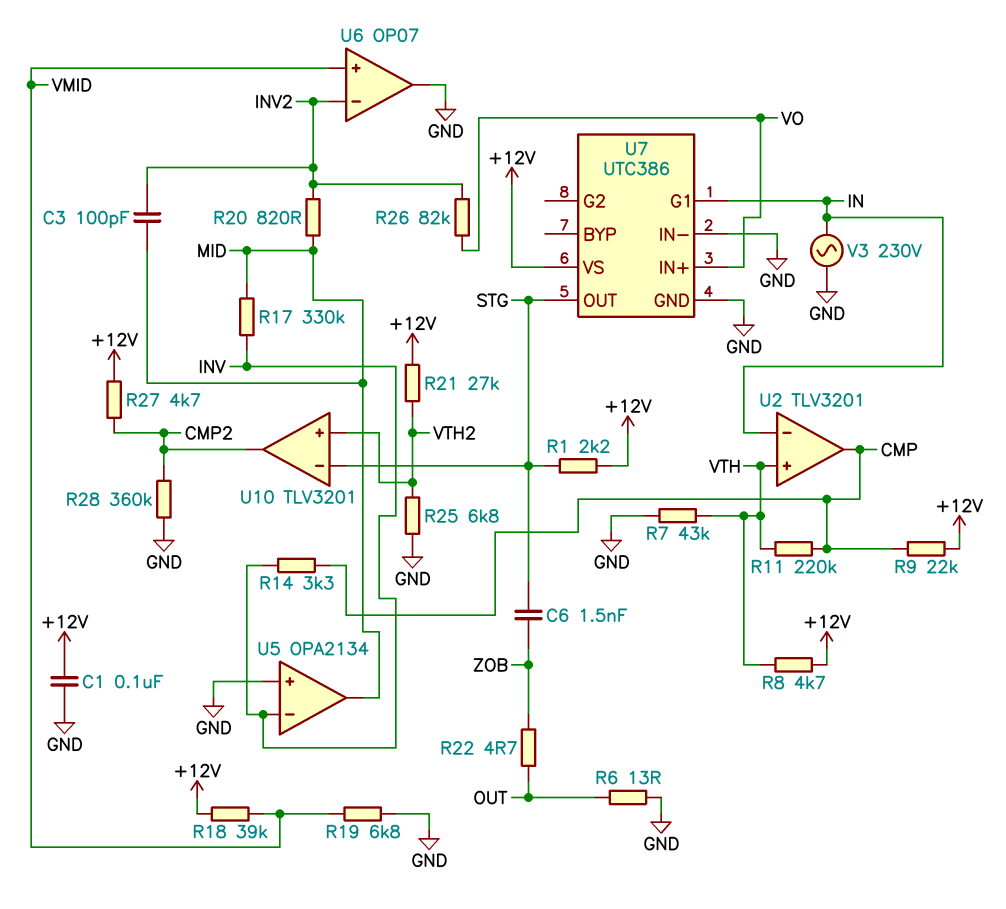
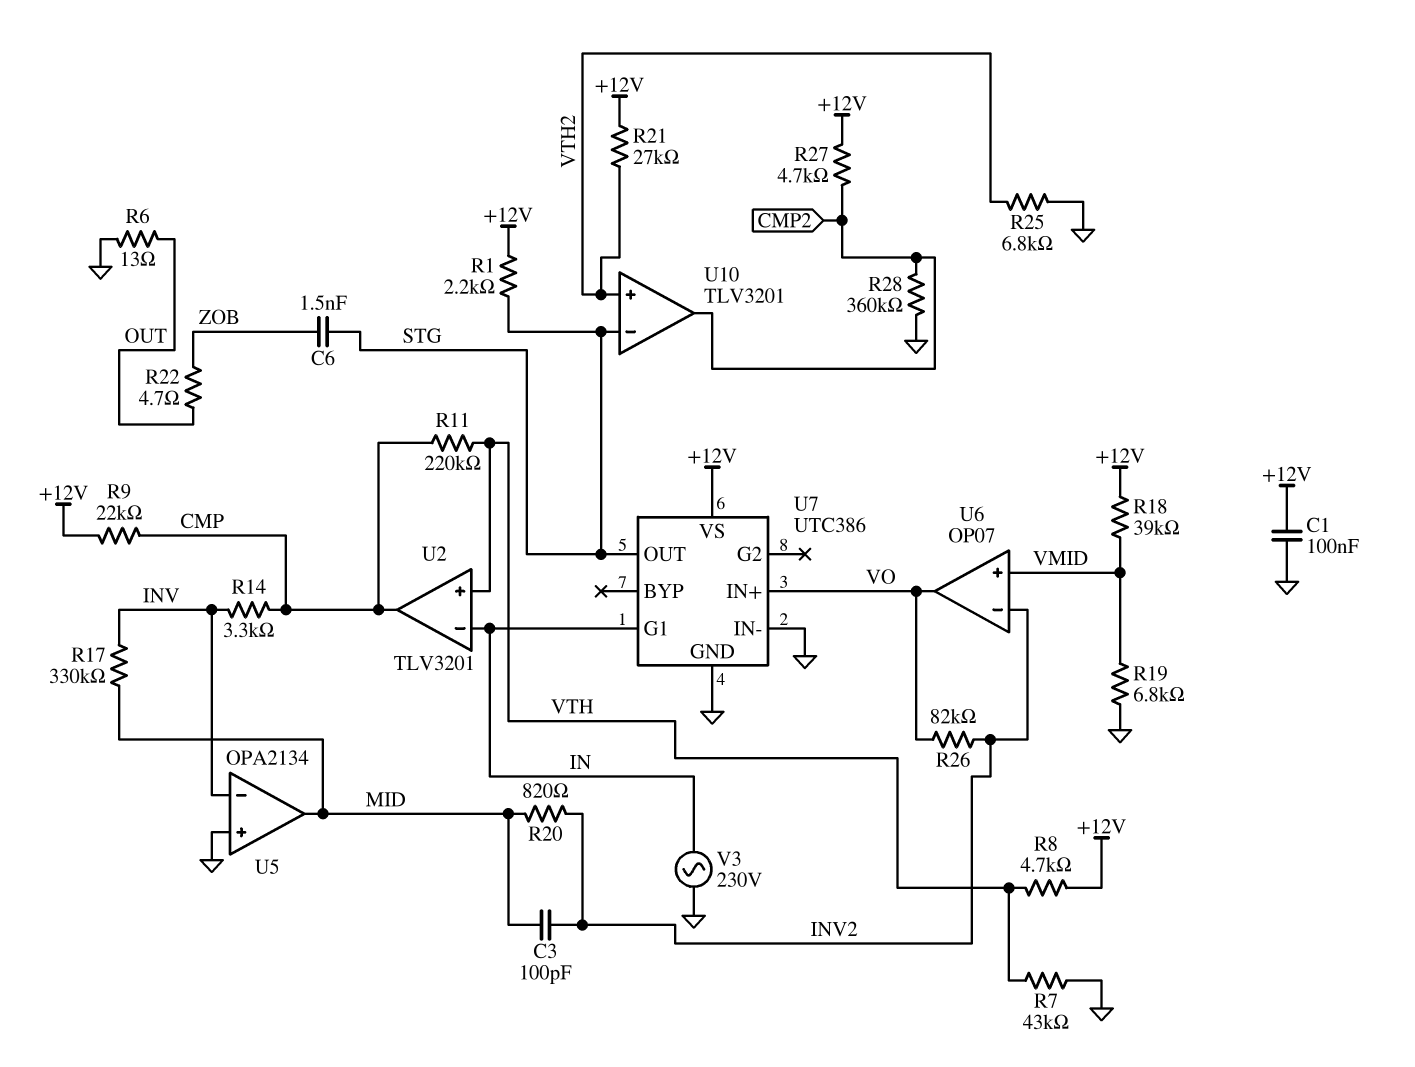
U6 pin out: GND -> VO

